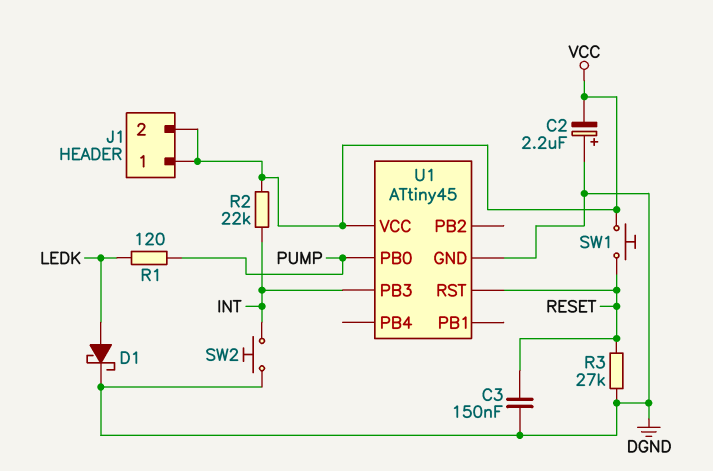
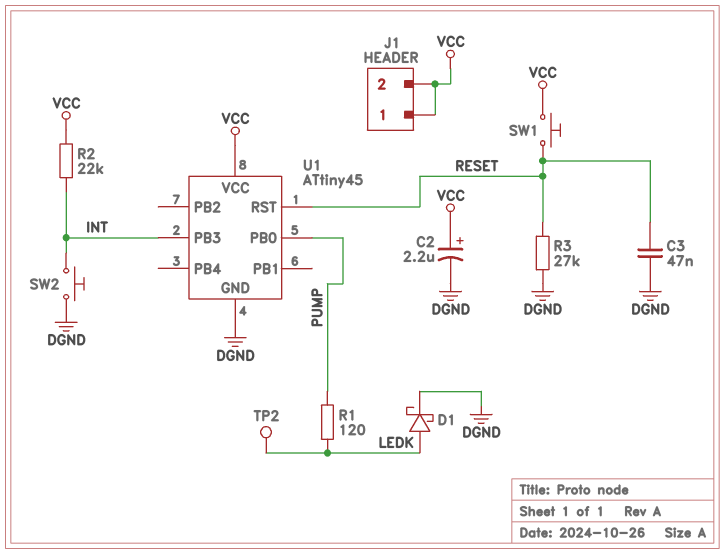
C2: 2.2uF (plus DGND, minus VCC) -> 2.2uF (plus VCC, minus DGND)
C3: 150nF (DGND, RESET) -> 47nF (DGND, RESET)
TP2: none -> test point (LEDK)

